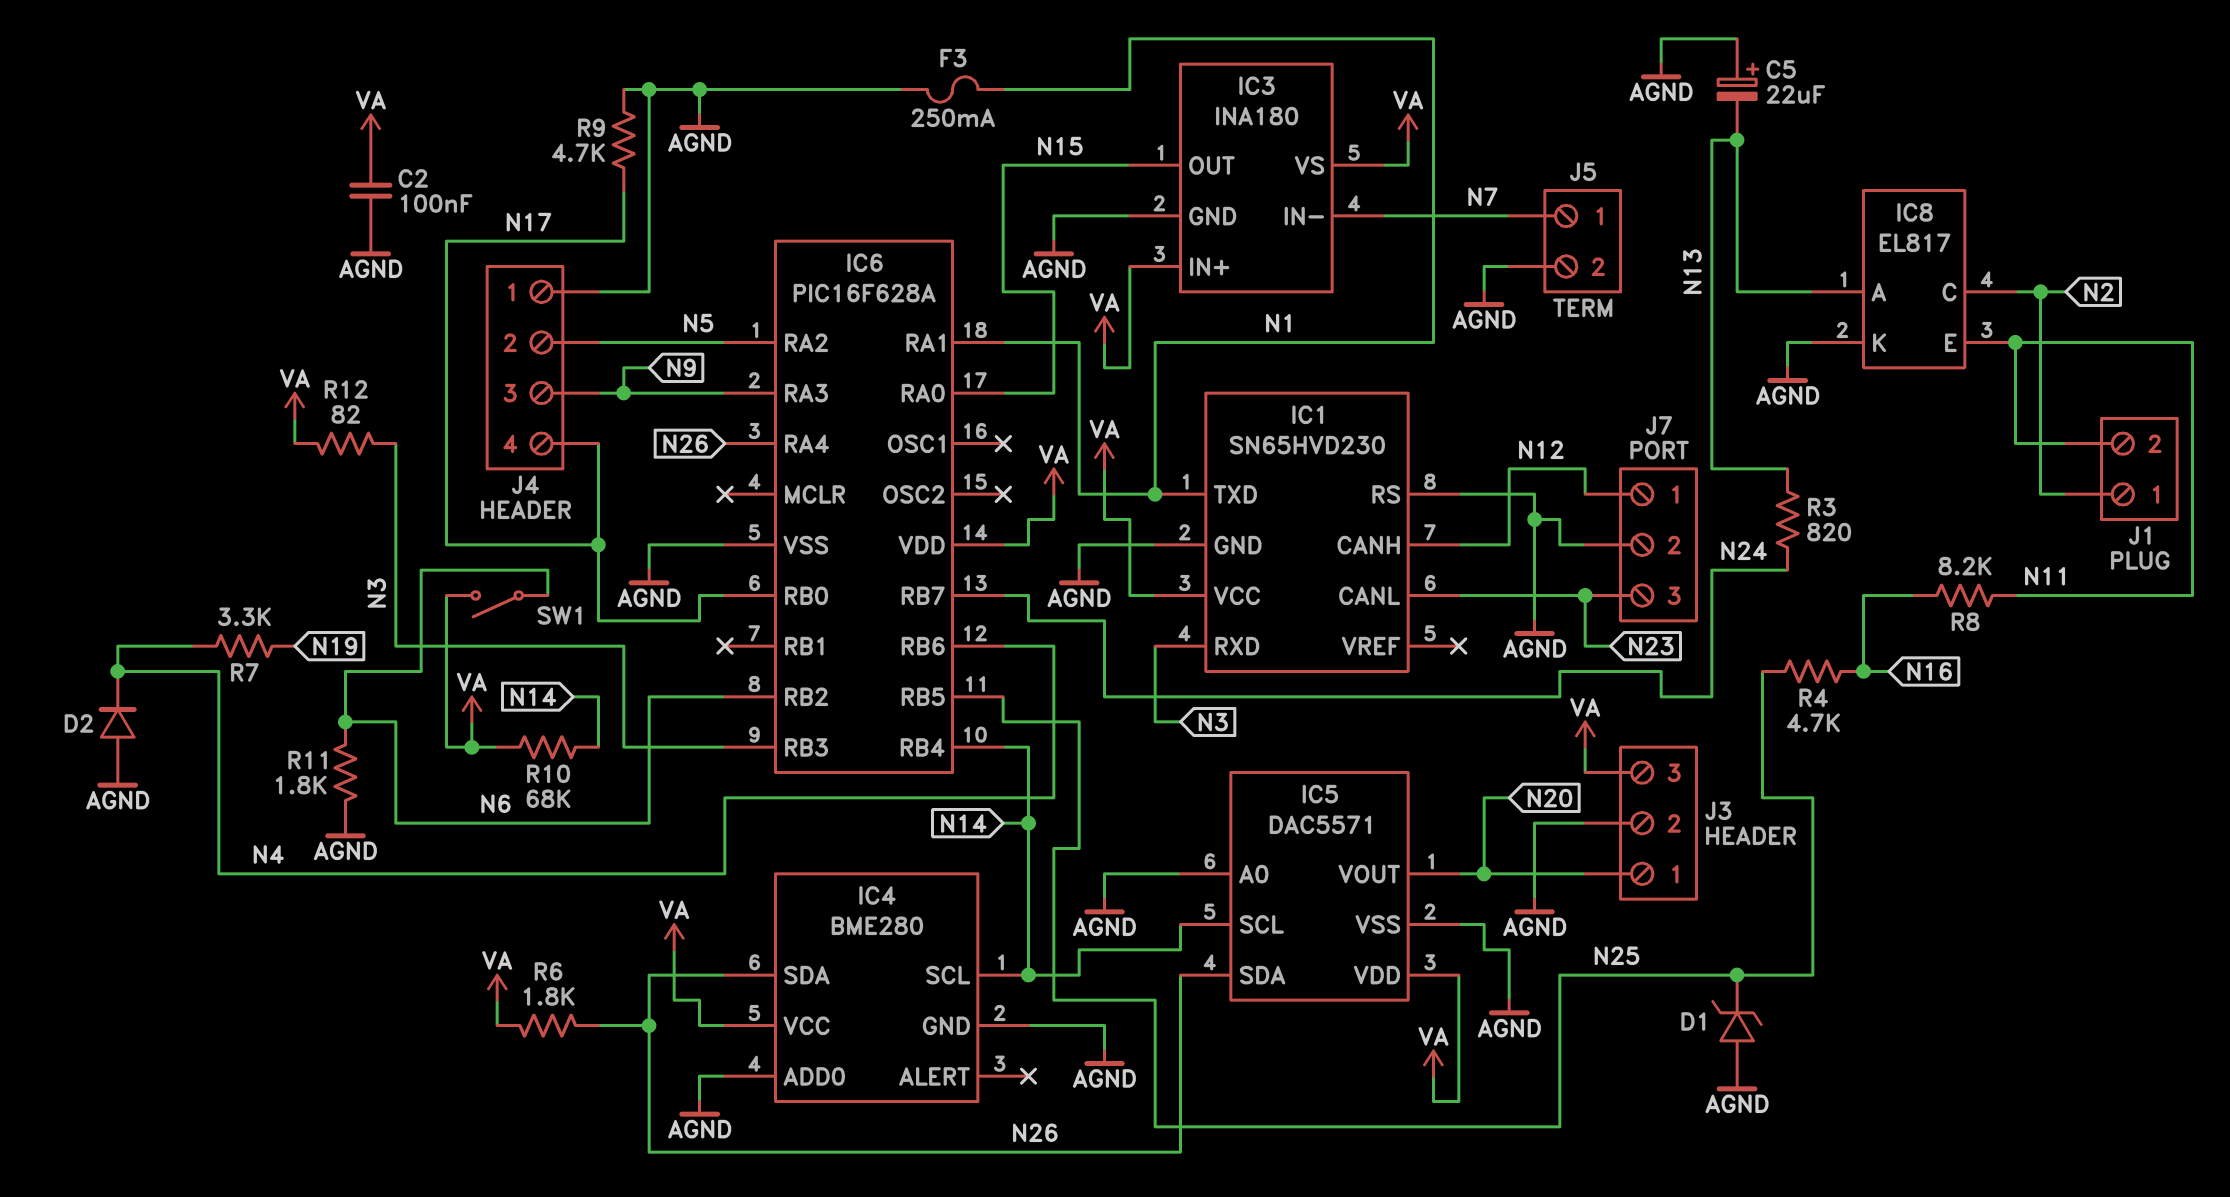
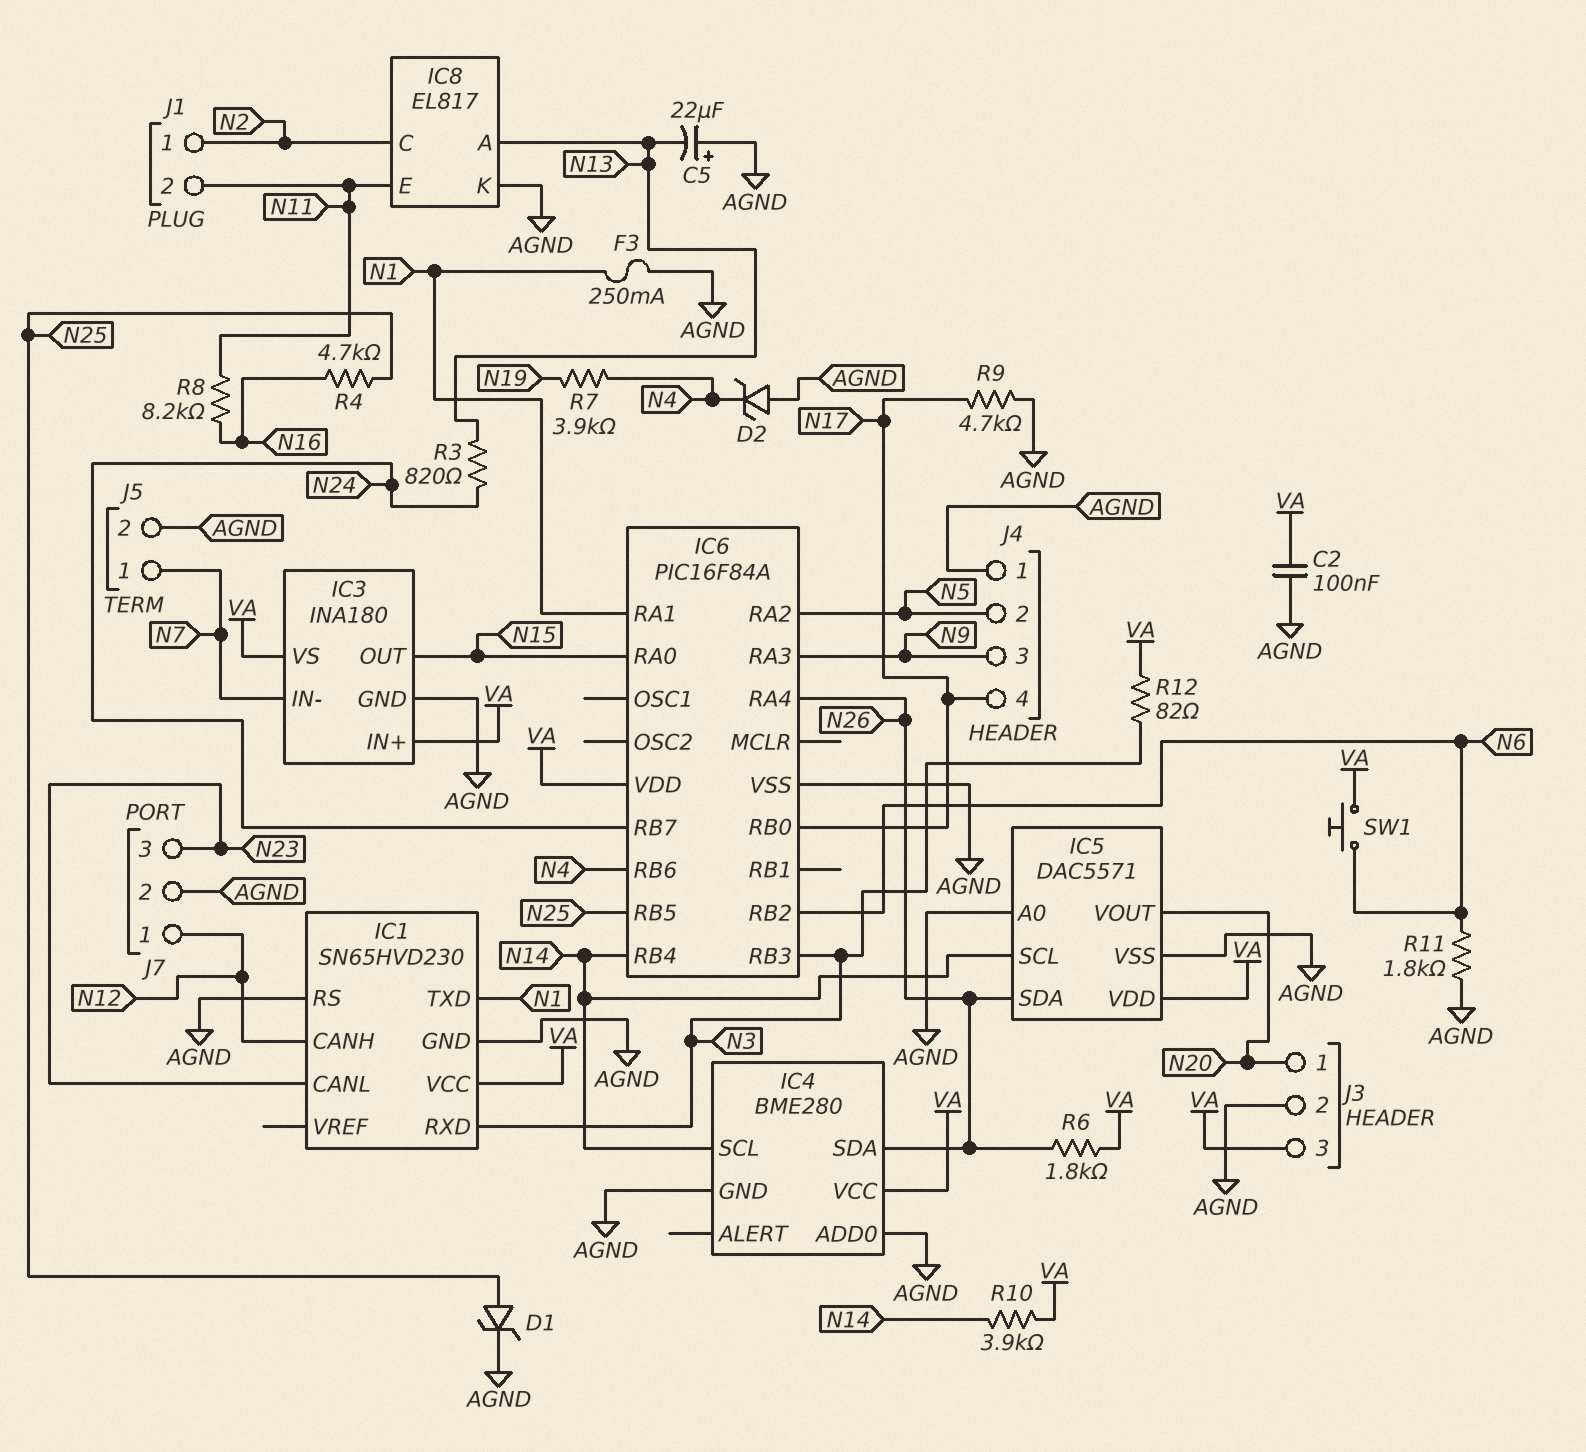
D1: zener (A AGND, K N25) -> zener (A N25, K AGND)
D2: diode (A AGND, K N4) -> zener (A AGND, K N4)
IC6: PIC16F628A -> PIC16F84A
R7: 3.3k (N4, N19) -> 3.9k (N4, N19)
R10: 68k (N14, VA) -> 3.9k (N14, VA)
SW1: switch (N6, VA) -> button (N6, VA)

